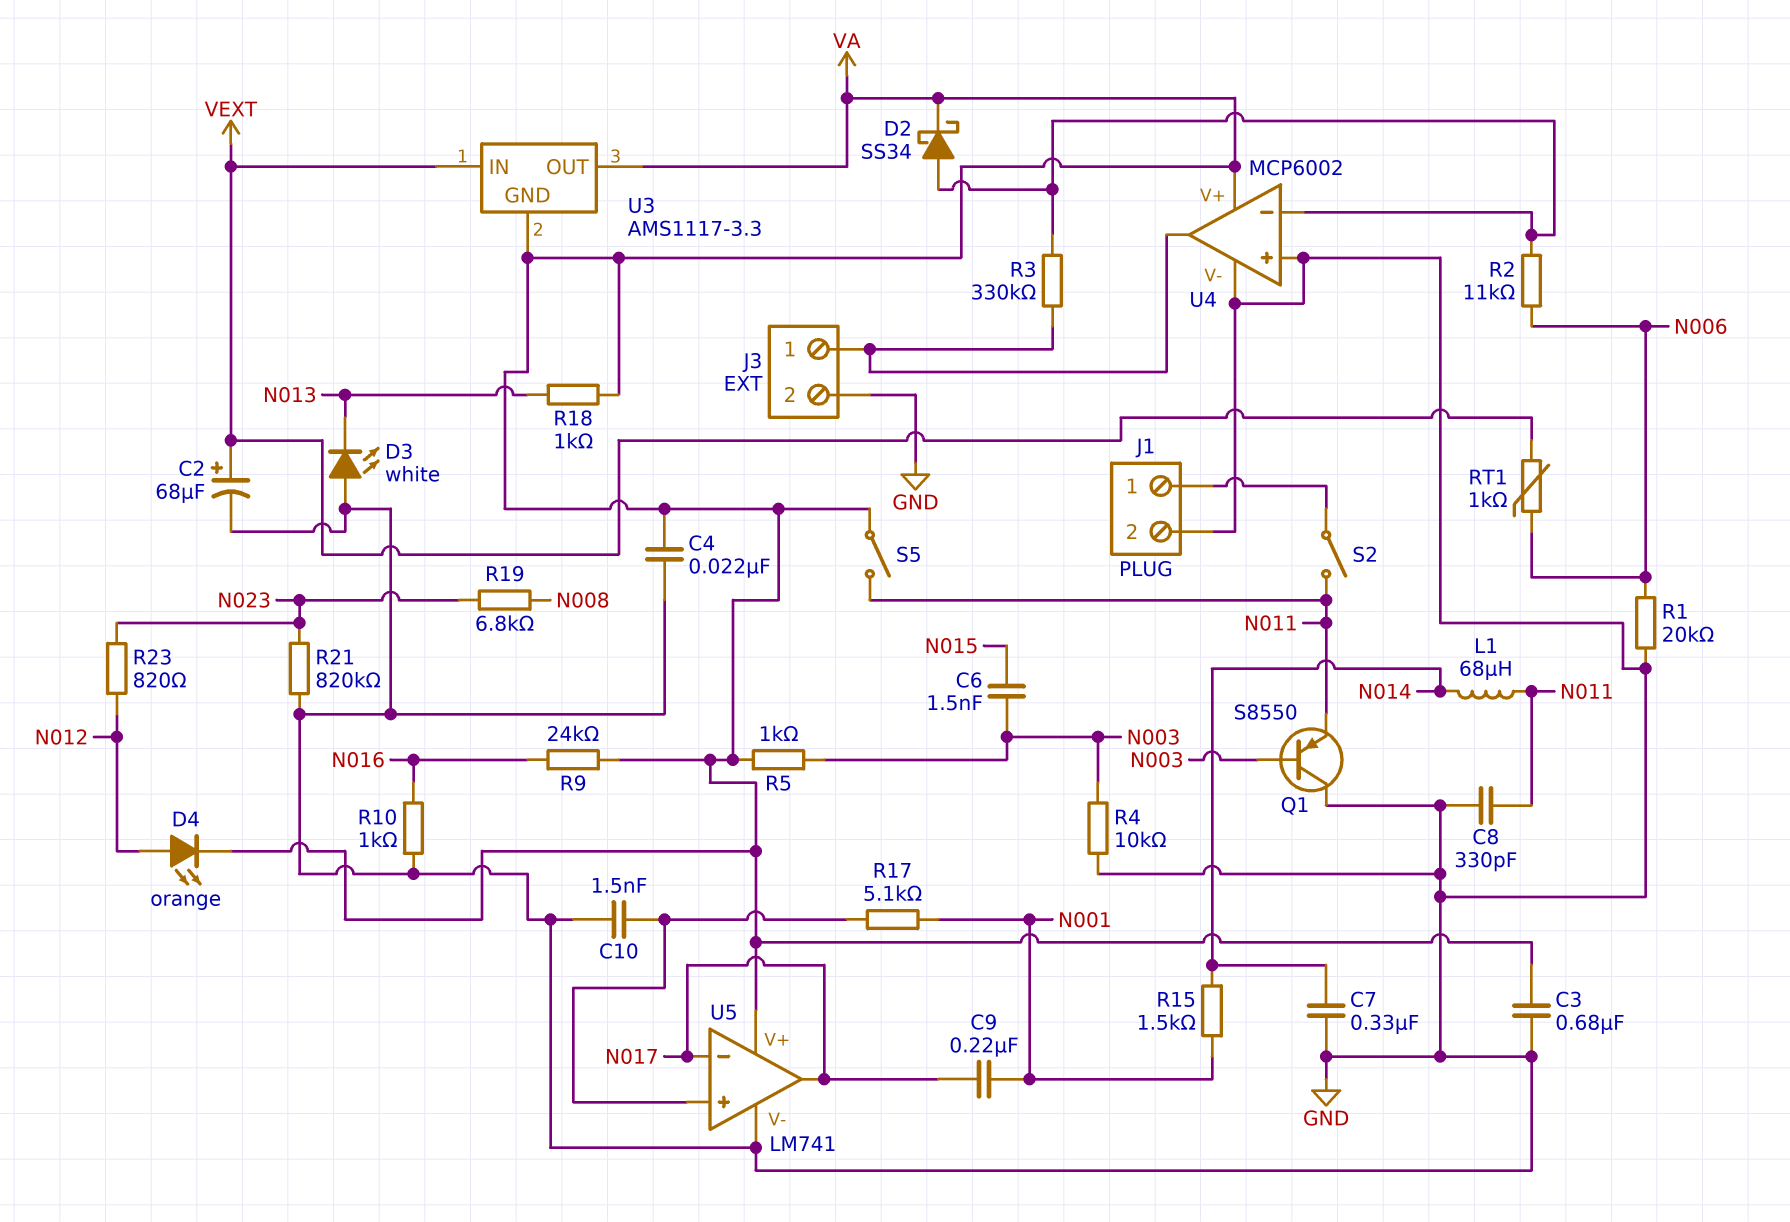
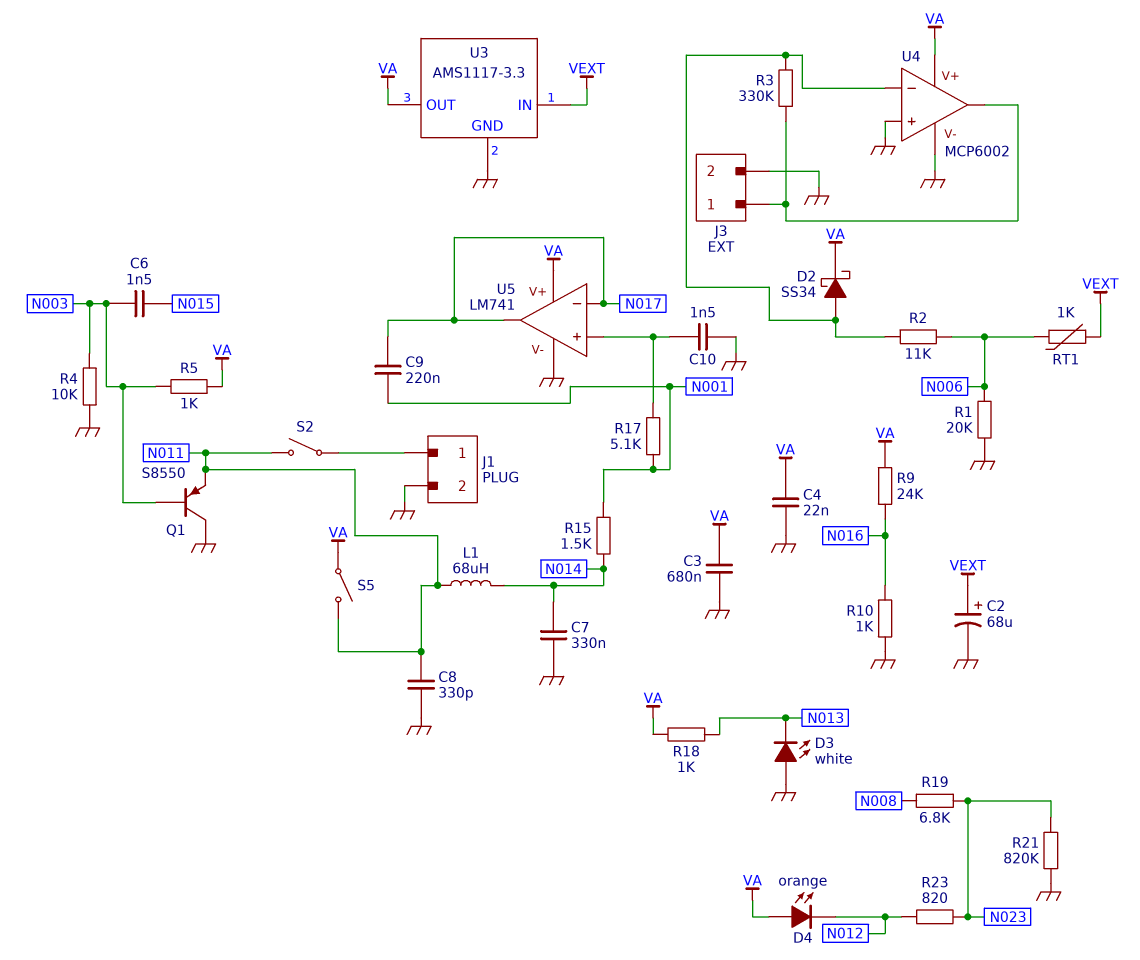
D4: LED orange (A N012, K VA) -> LED orange (A VA, K N012)
U3 pin GND: VA -> GND

